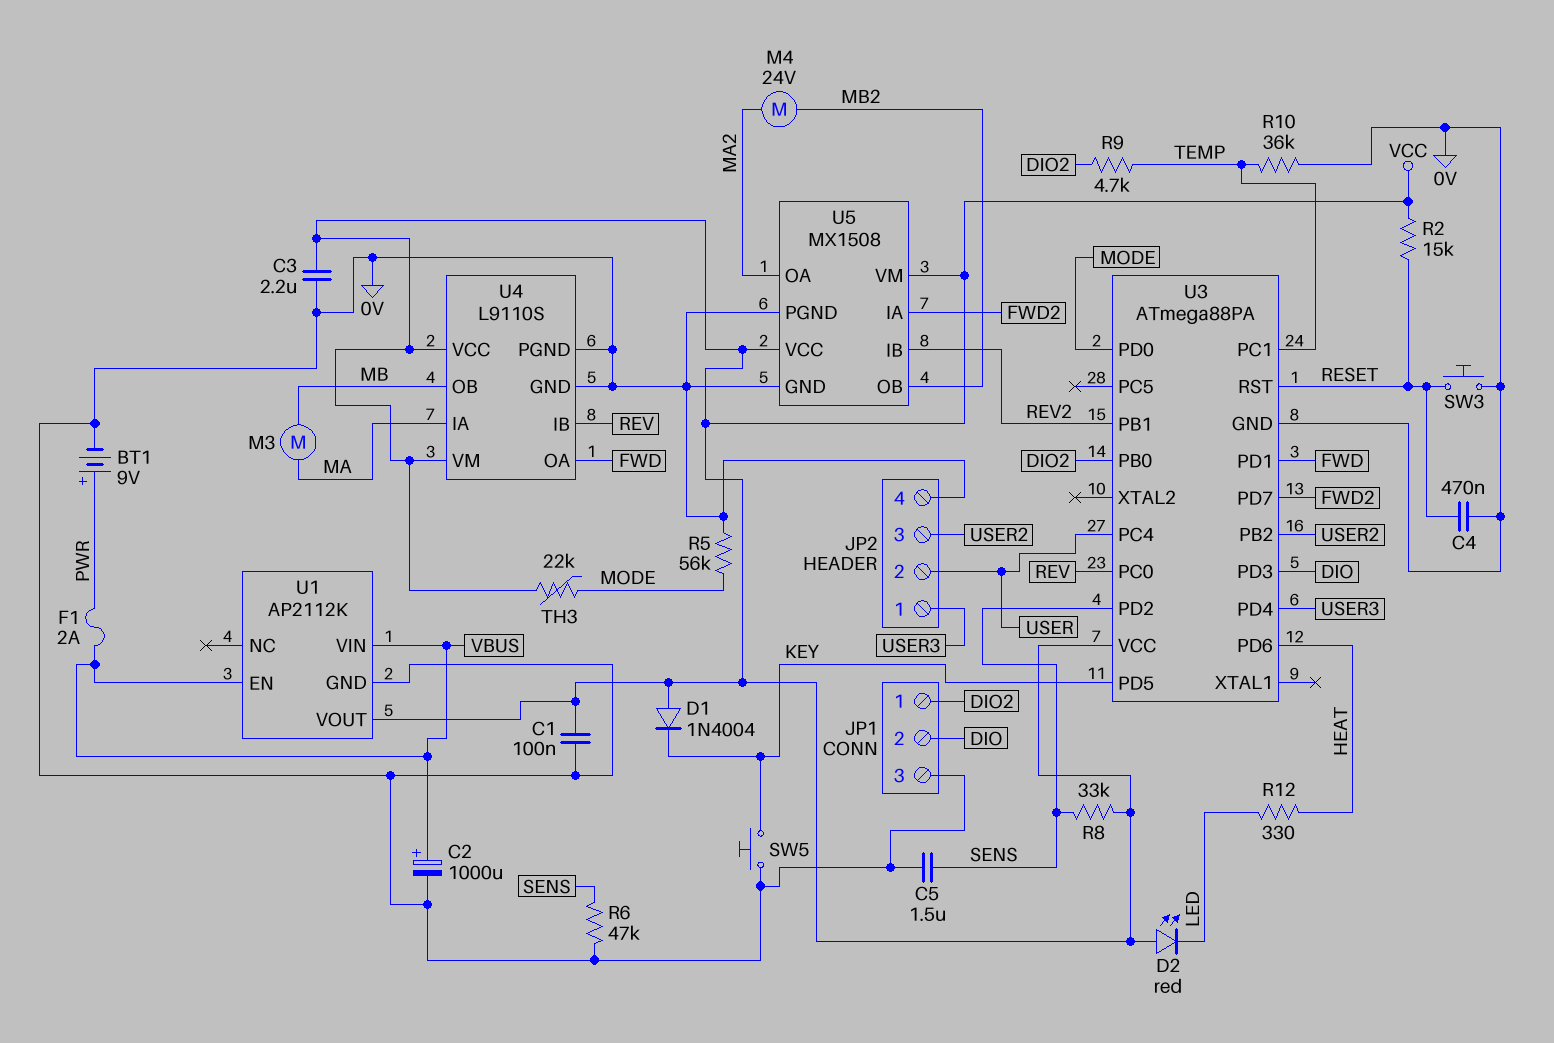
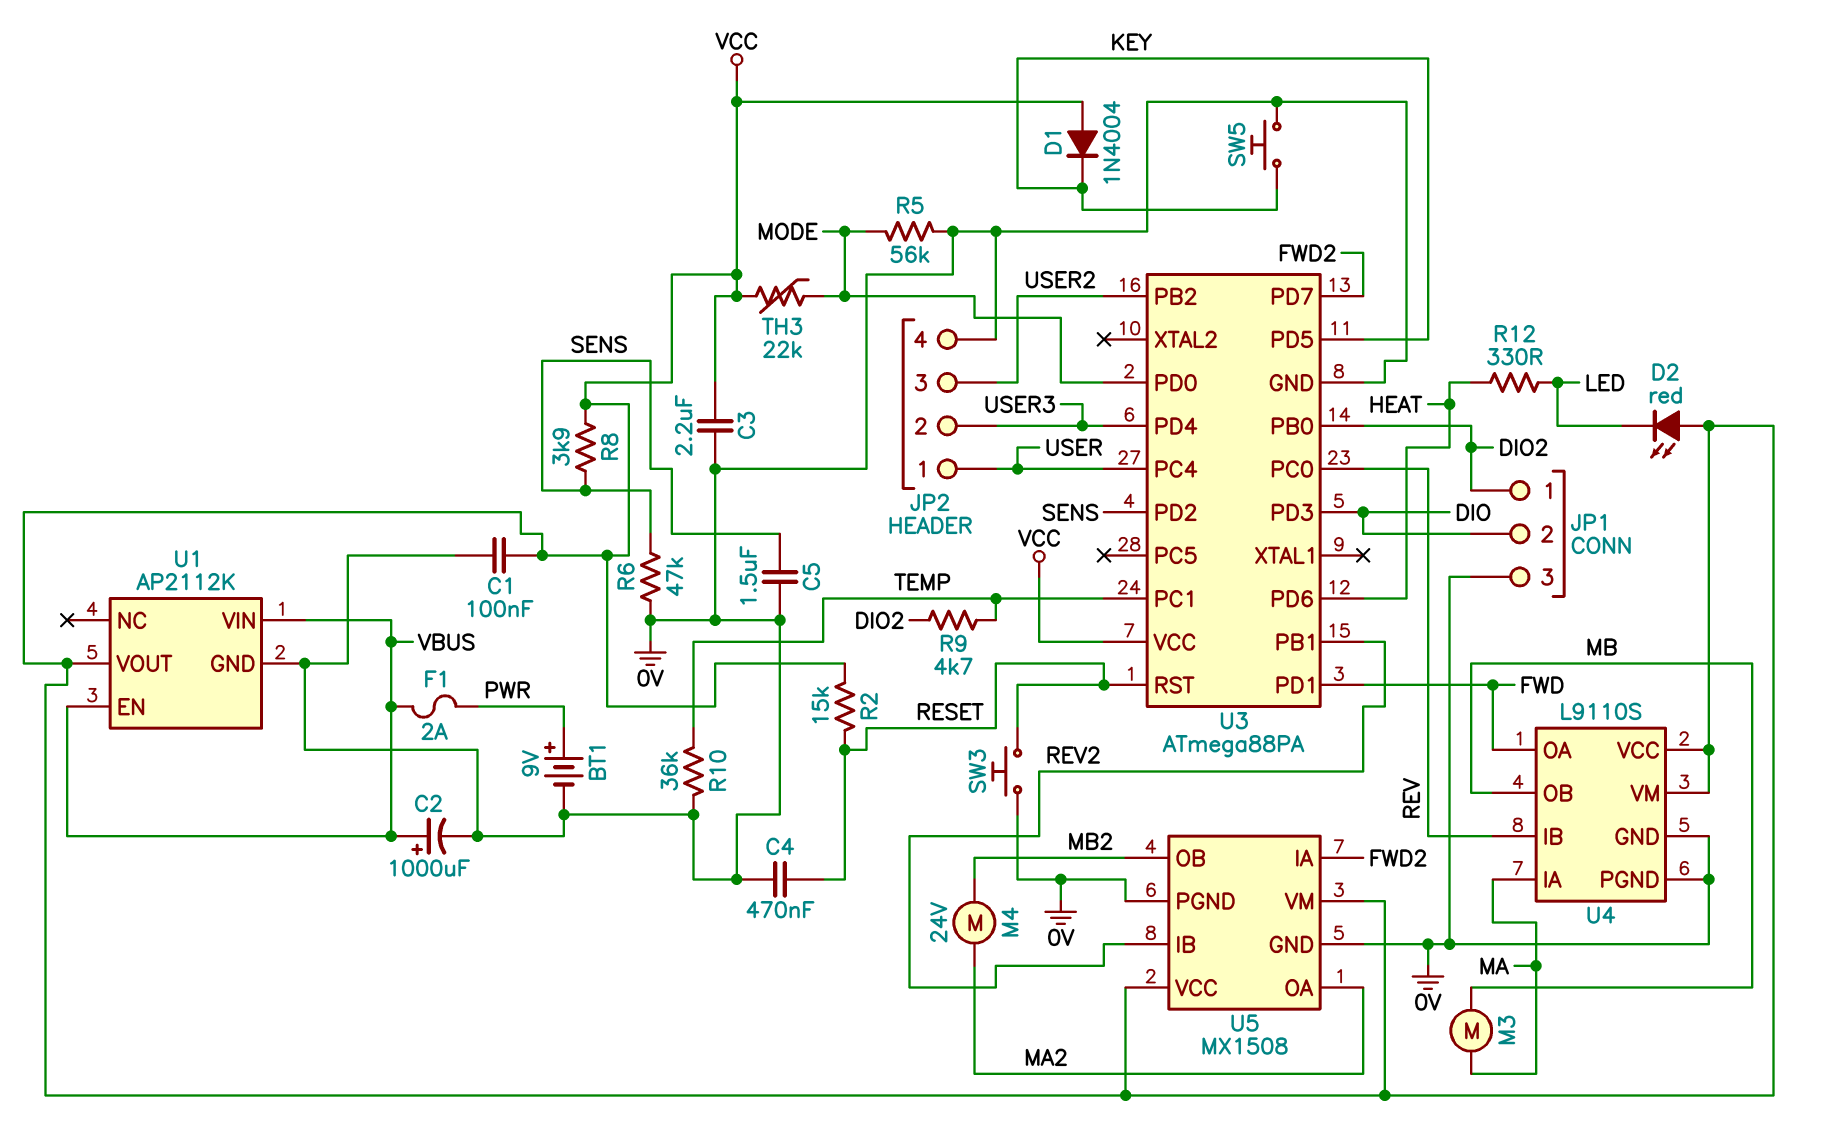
JP2 pin 1: USER3 -> USER
JP2 pin 2: USER -> USER3
R8: 33k (SENS, VCC) -> 3.9k (SENS, VCC)

